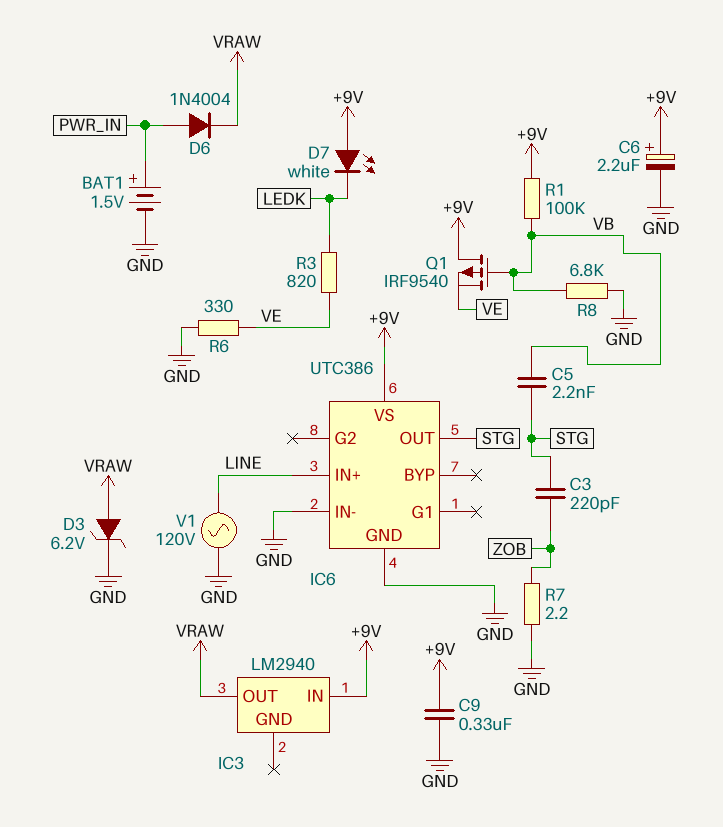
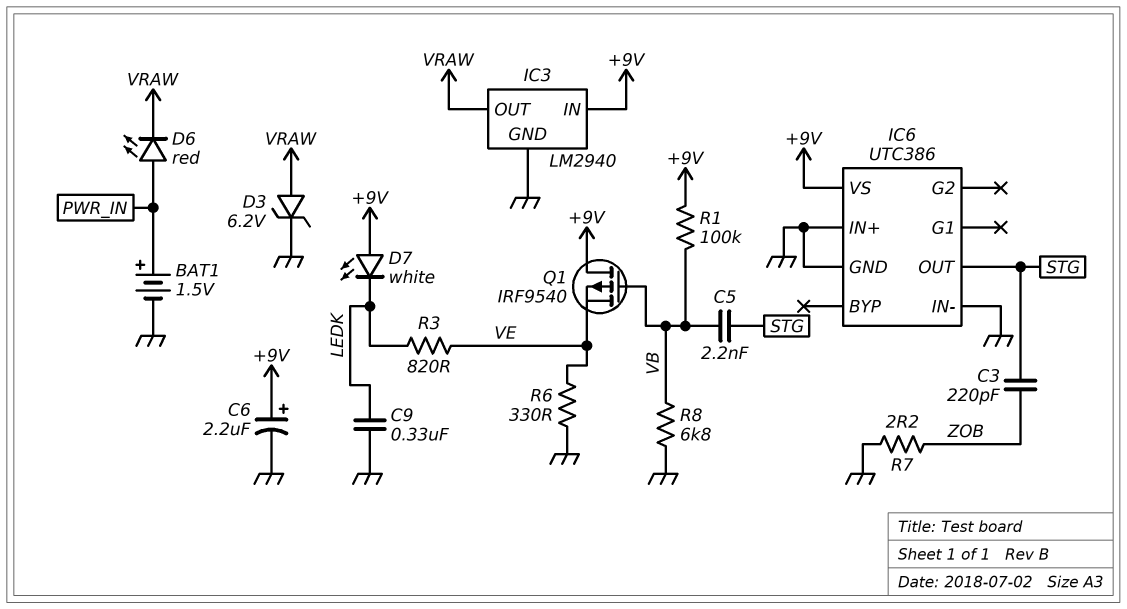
C9: 330nF (+9V, GND) -> 330nF (GND, LEDK)
D6: diode 1N4004 (A PWR_IN, K VRAW) -> LED red (A PWR_IN, K VRAW)
IC3 pin GND: none -> GND
IC6 pin IN+: LINE -> GND
V1: AC 120V (GND, LINE) -> none

